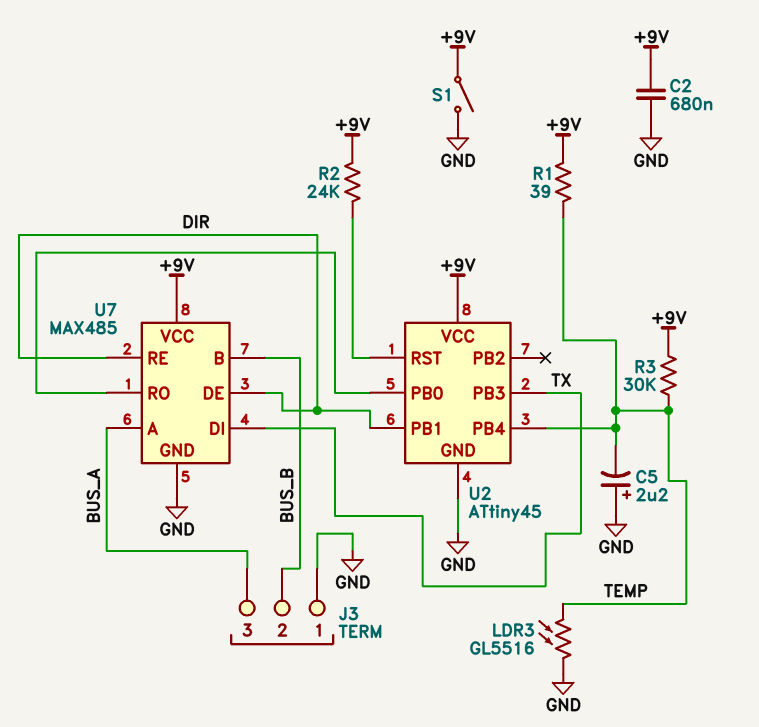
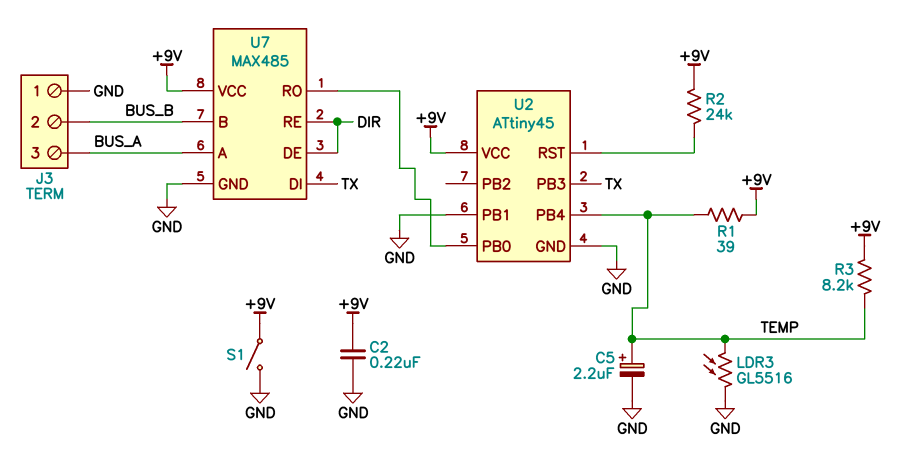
C2: 680nF (+9V, GND) -> 220nF (+9V, GND)
C5: 2.2uF (plus GND, minus TEMP) -> 2.2uF (plus TEMP, minus GND)
R3: 30k (+9V, TEMP) -> 8.2k (+9V, TEMP)
U2 pin PB1: DIR -> GND

